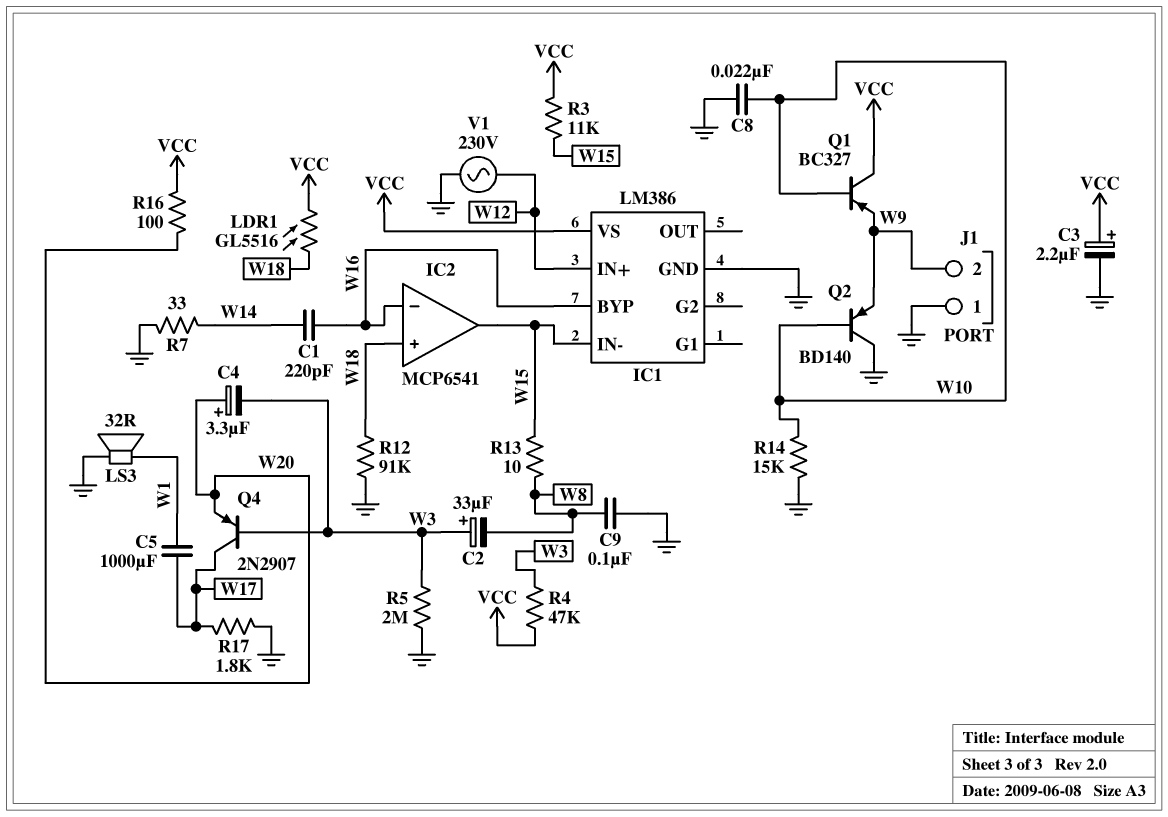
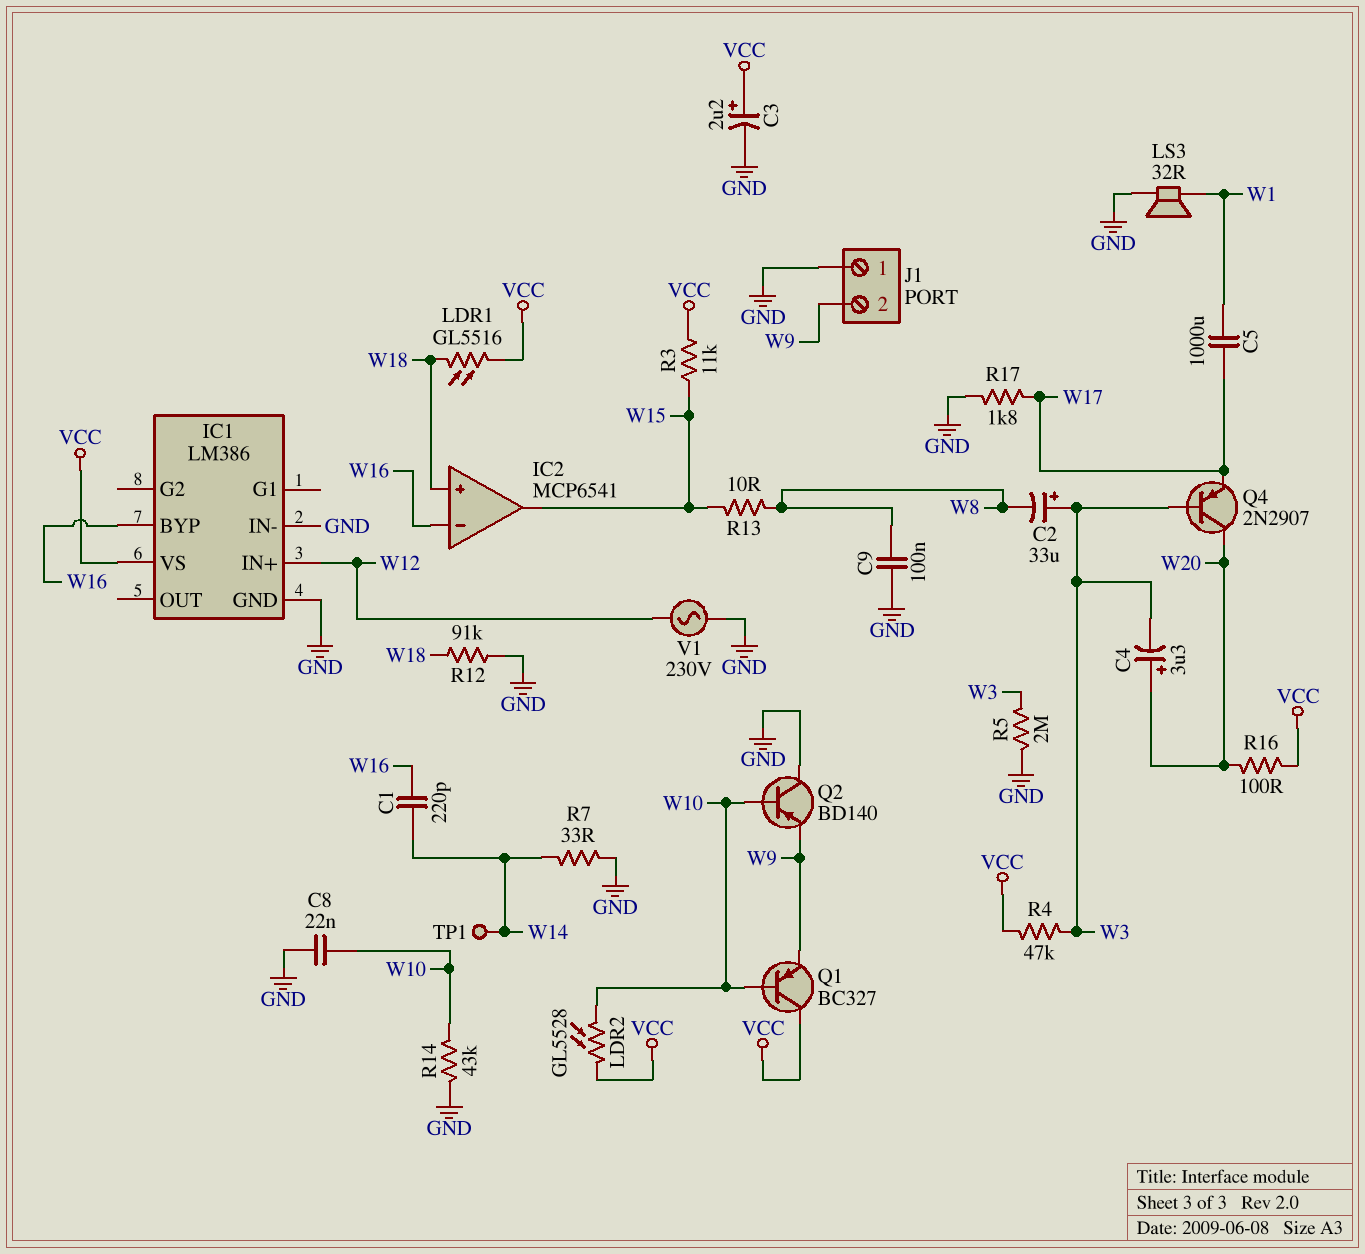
IC1 pin IN-: W15 -> GND
LDR2: none -> GL5528 (VCC, W10)
Q4: PNP 2N2907 (B W3, C W17, E W20) -> PNP 2N2907 (B W3, C W20, E W17)
R14: 15k (GND, W10) -> 43k (GND, W10)
TP1: none -> test point (W14)

